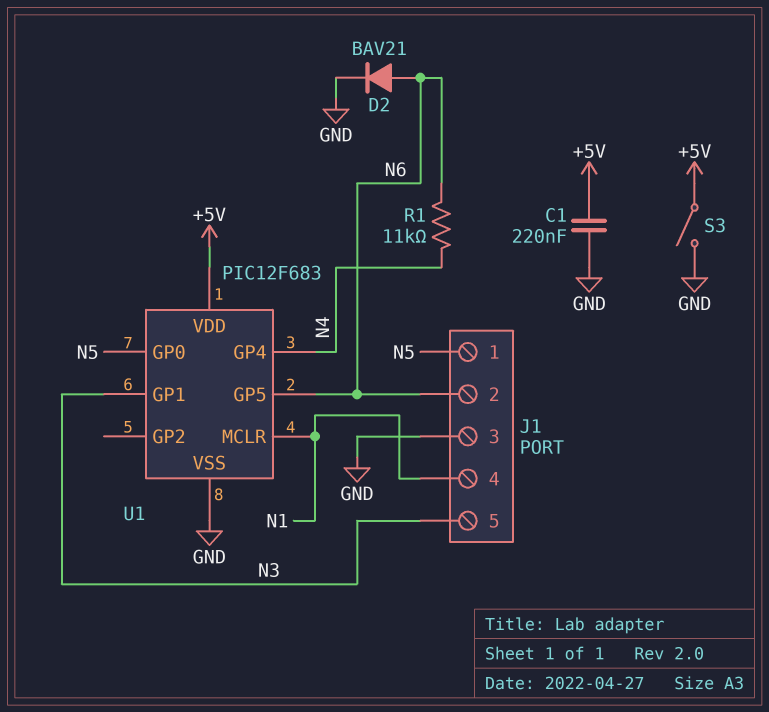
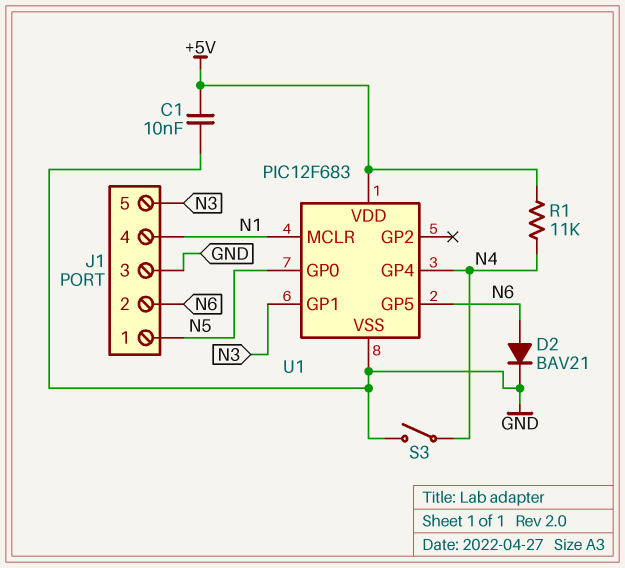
C1: 220nF (+5V, GND) -> 10nF (+5V, GND)
R1: 11k (N4, N6) -> 11k (+5V, N4)
S3: switch (+5V, GND) -> switch (GND, N4)

